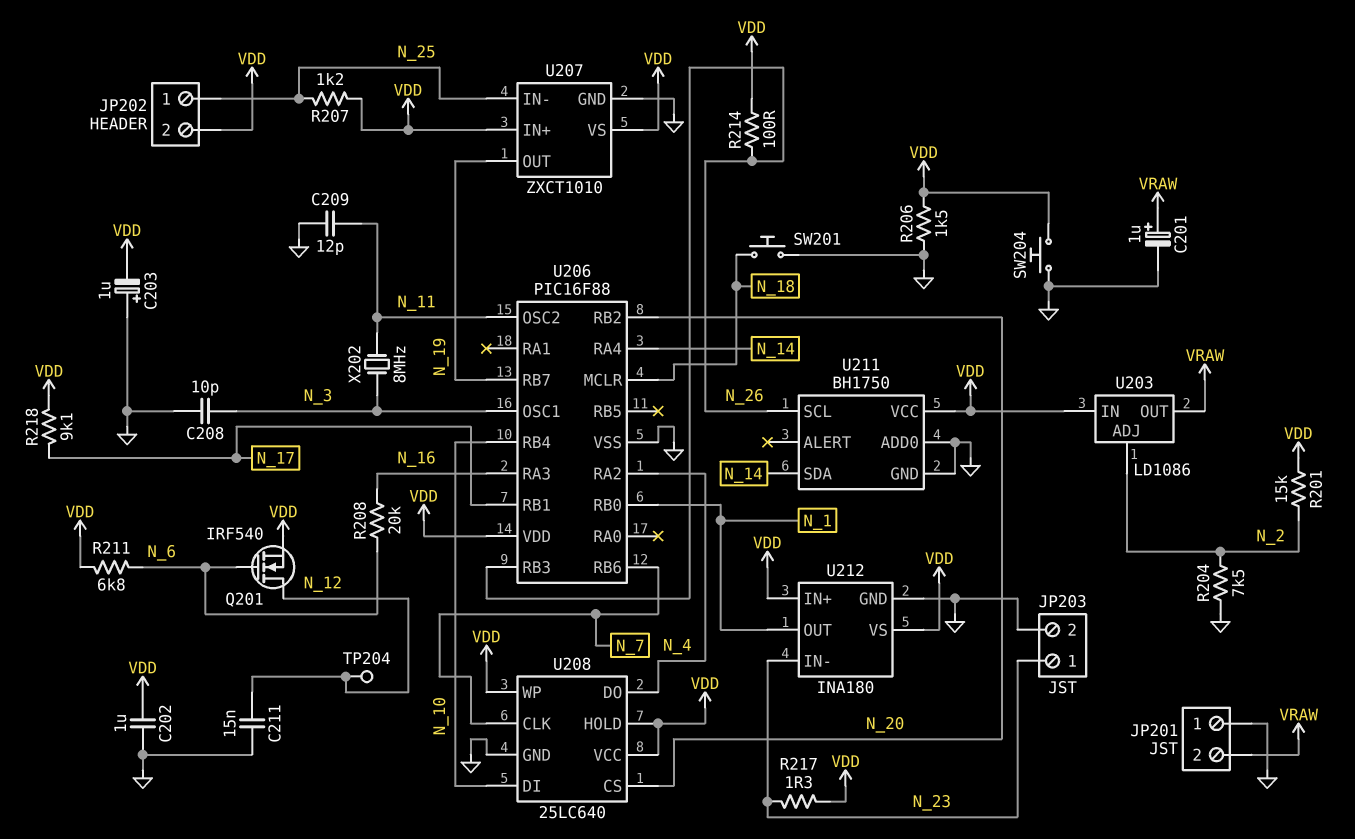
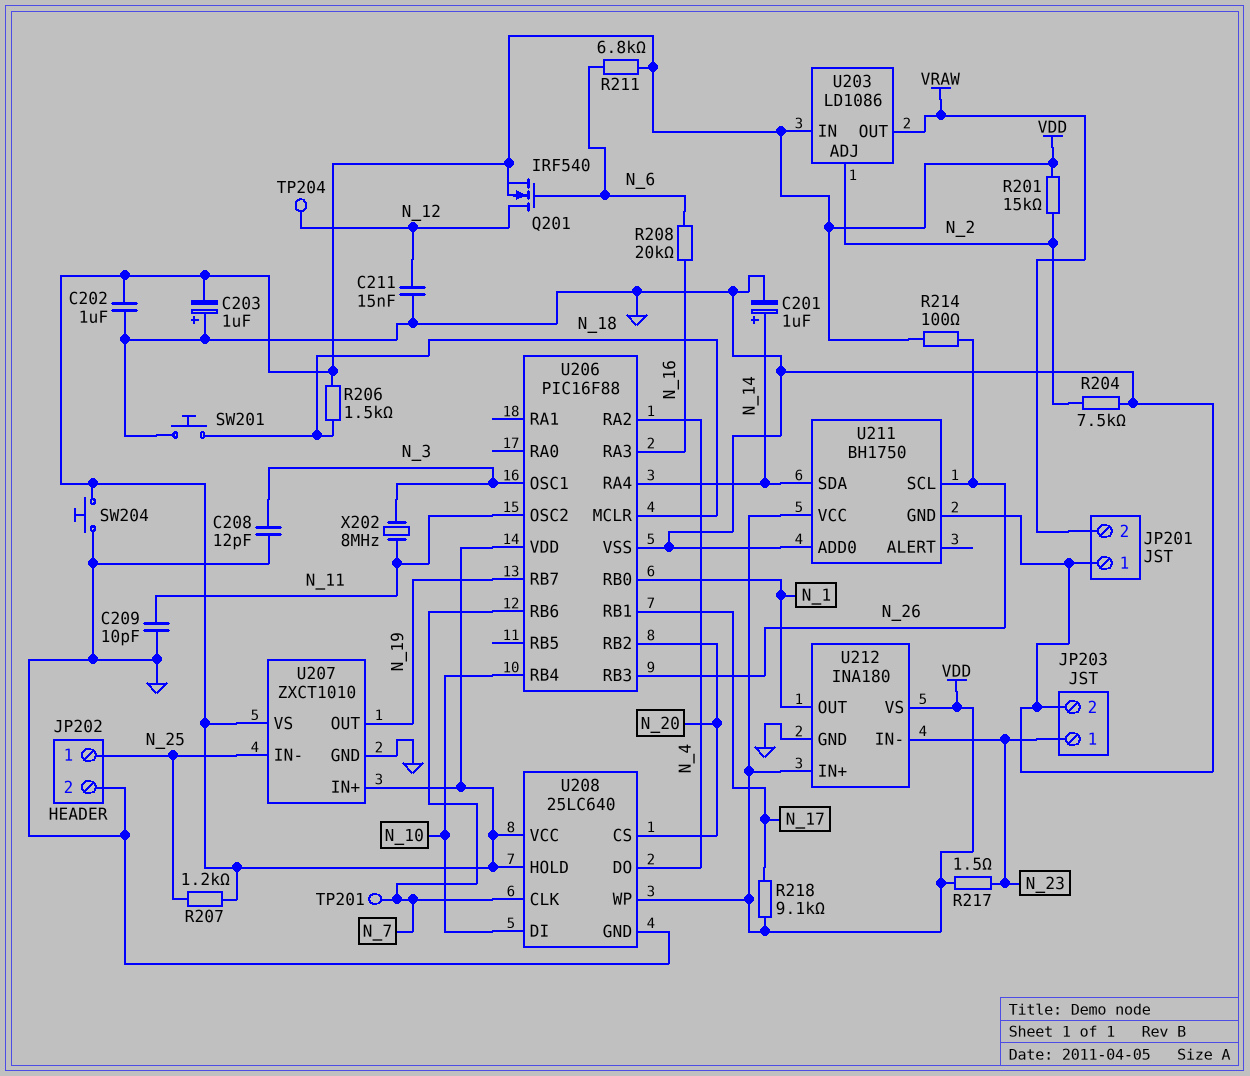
C201: 1uF (plus VRAW, minus GND) -> 1uF (plus N_14, minus GND)
C208: 10pF (GND, N_3) -> 12pF (GND, N_3)
C209: 12pF (GND, N_11) -> 10pF (GND, N_11)
JP202 pin 2: VDD -> GND
R206: 1.5k (GND, VDD) -> 1.5k (N_18, VDD)
R217: 1.3 (N_23, VDD) -> 1.5 (N_23, VDD)
TP201: none -> test point (N_7)

